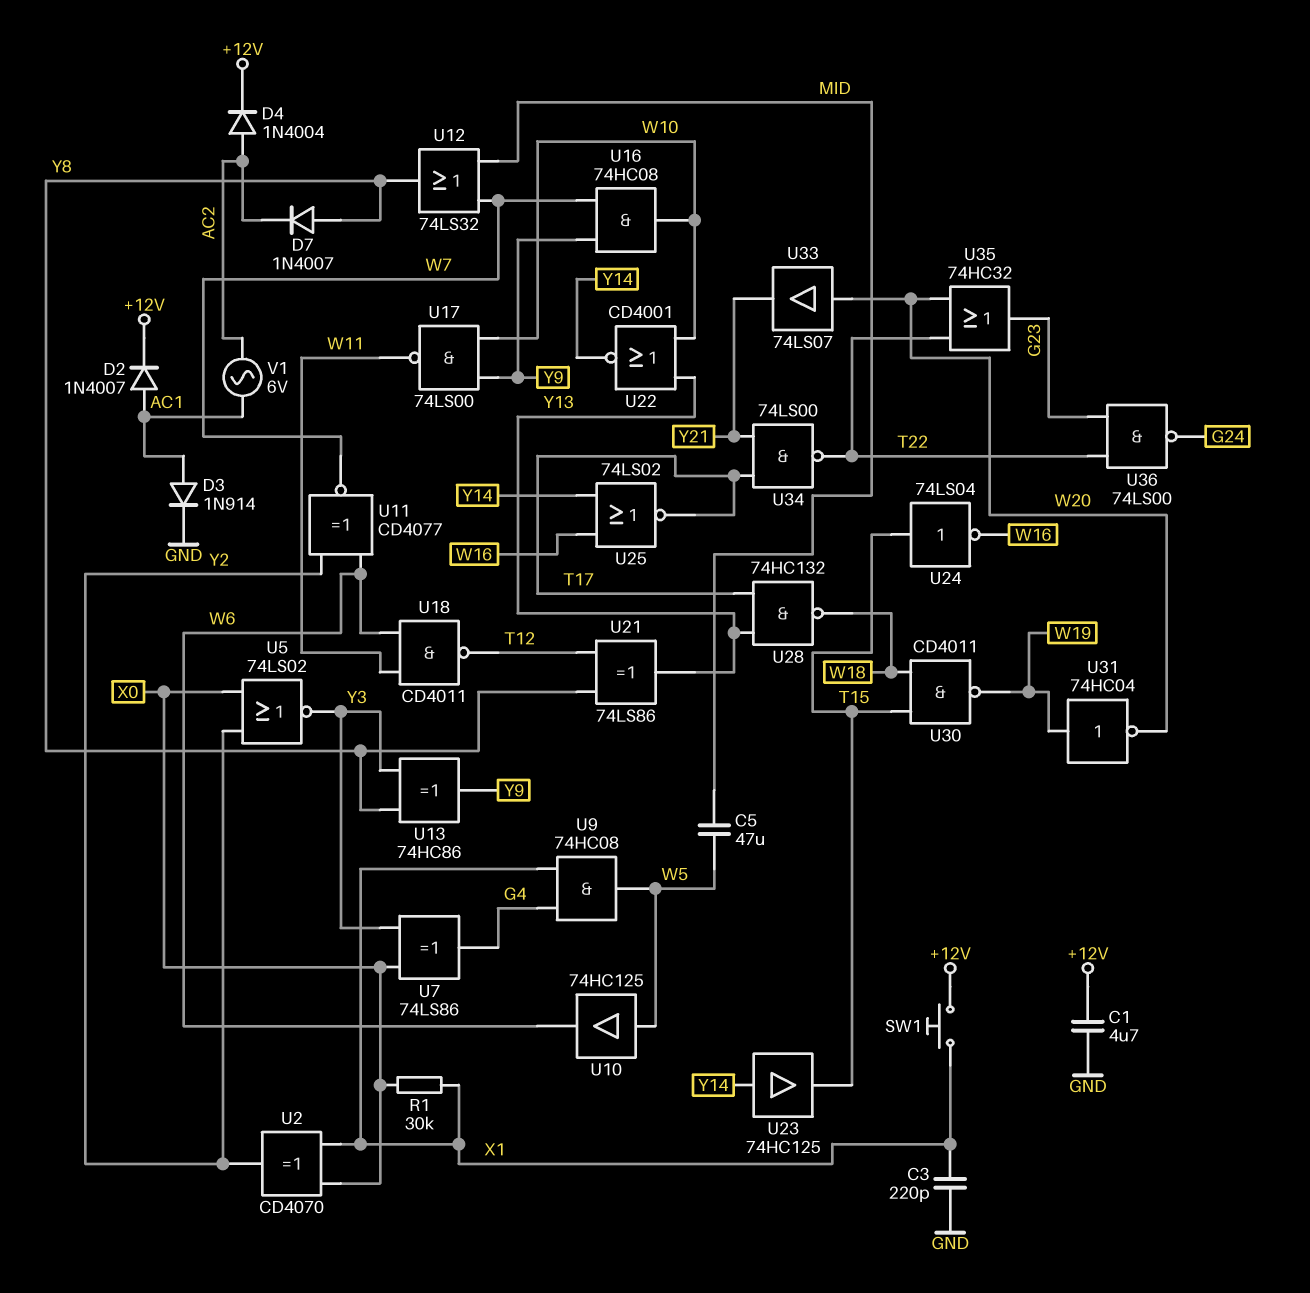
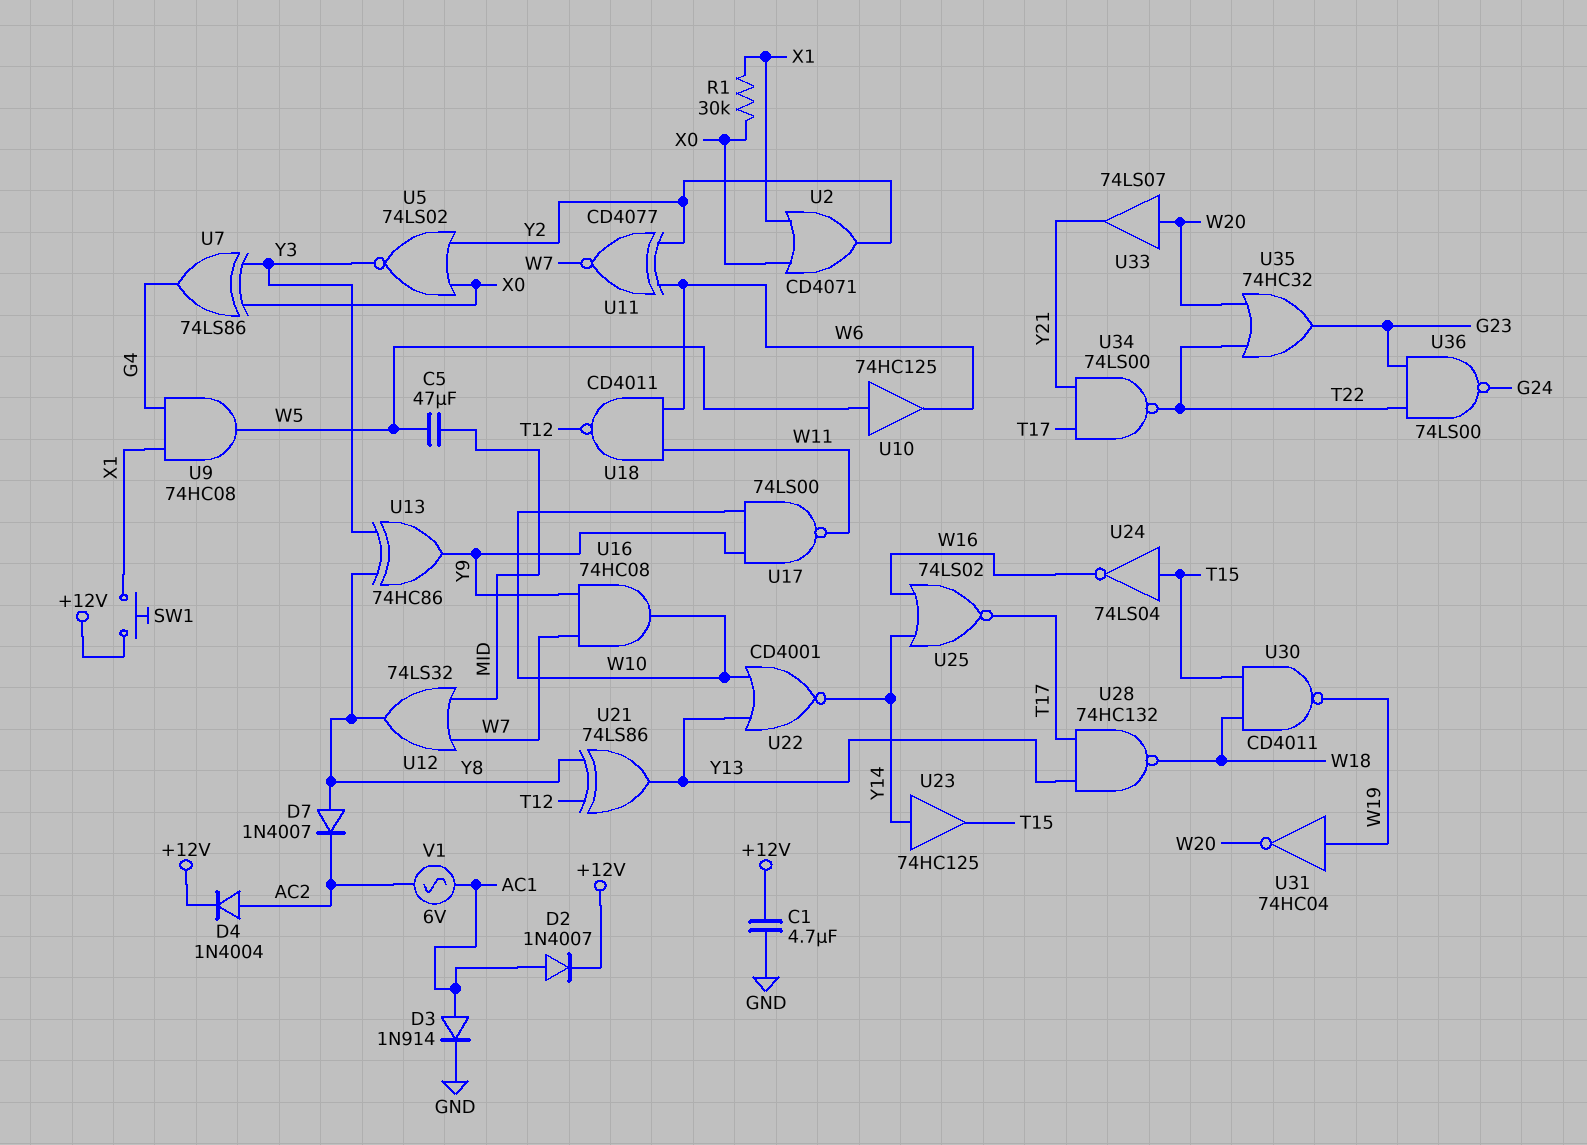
C3: 220pF (GND, X1) -> none
U2: XOR CD4070 (in X0, in X1, out Y2) -> OR CD4071 (in X0, in X1, out Y2)

